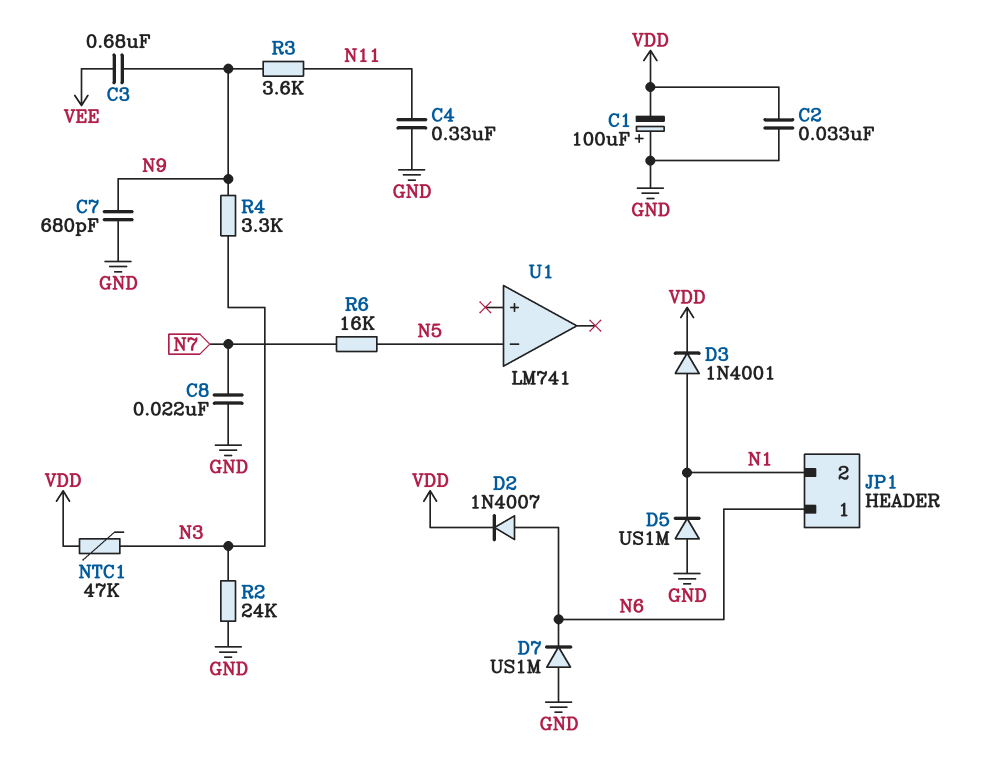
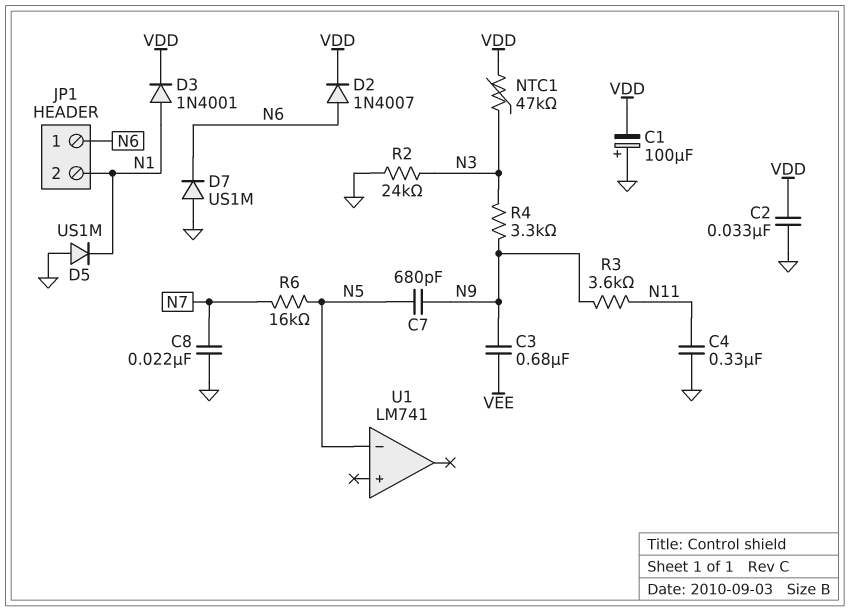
C7: 680pF (GND, N9) -> 680pF (N5, N9)

